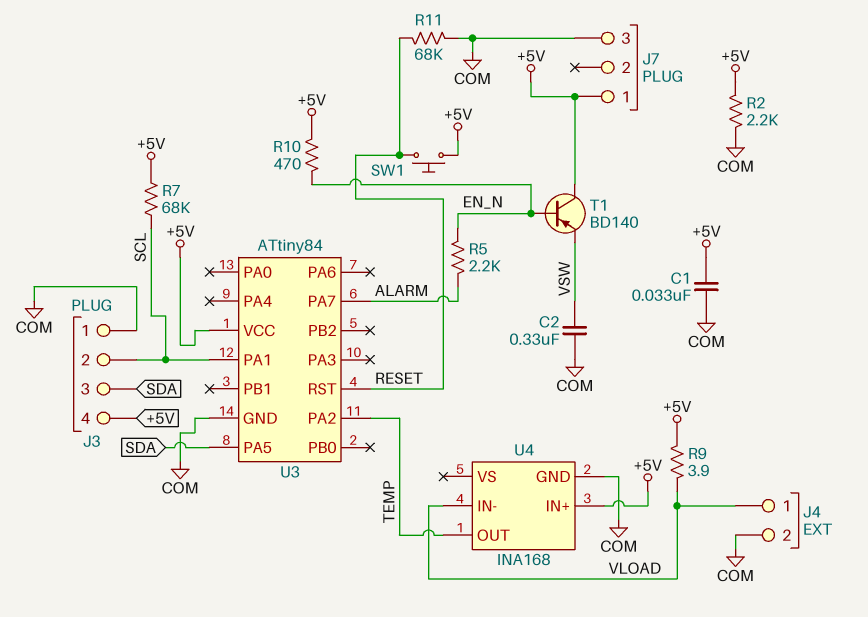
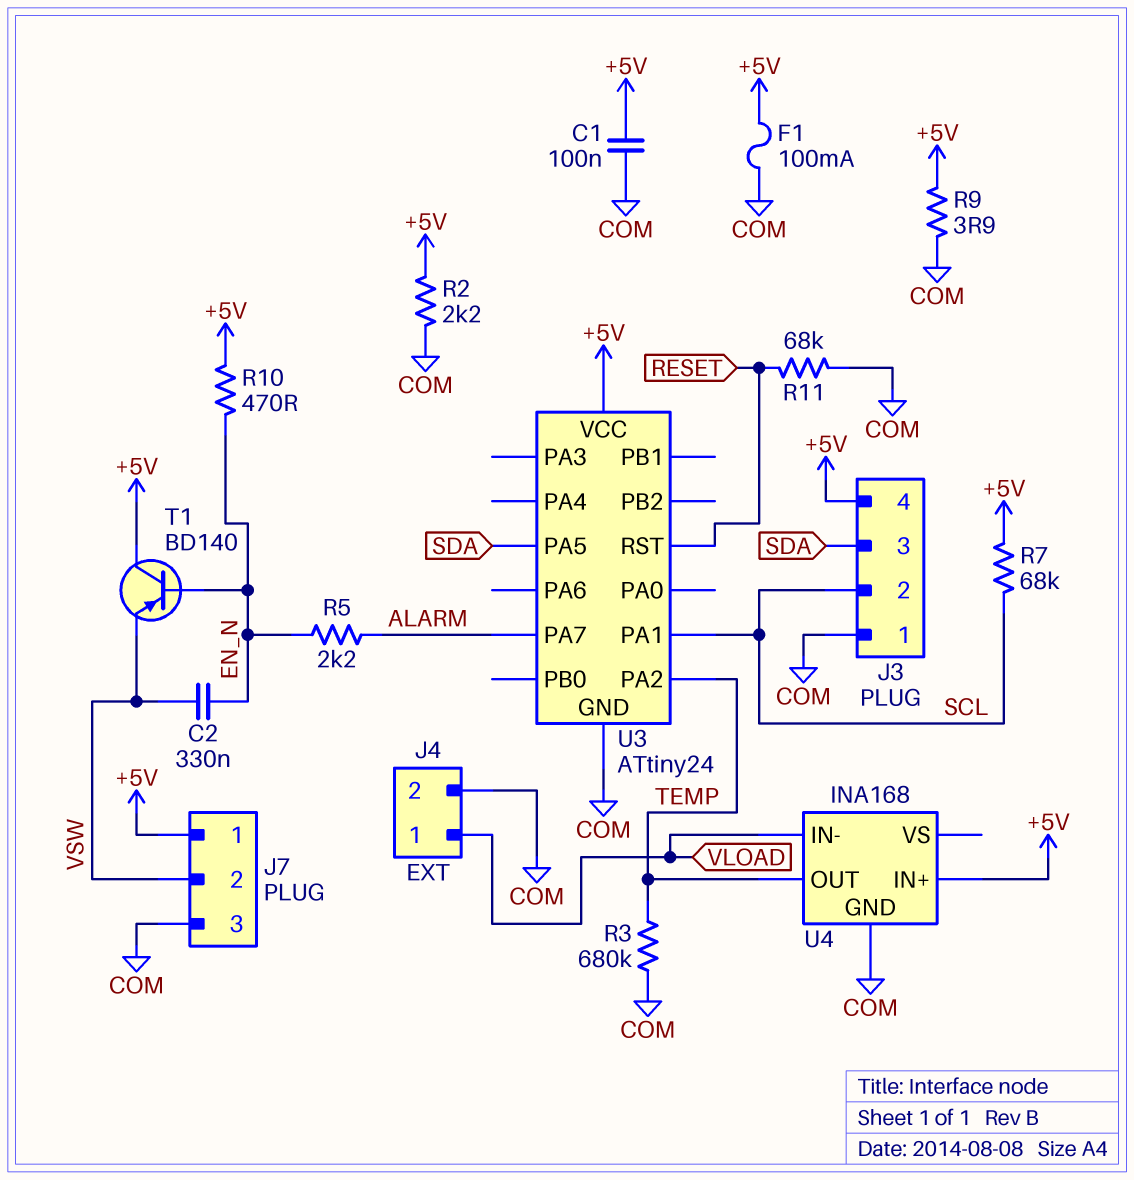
C1: 33nF (+5V, COM) -> 100nF (+5V, COM)
C2: 330nF (COM, VSW) -> 330nF (EN_N, VSW)
F1: none -> 100mA (+5V, COM)
J7 pin 2: none -> VSW
R3: none -> 680k (COM, TEMP)
R9: 3.9 (+5V, VLOAD) -> 3.9 (+5V, COM)
SW1: button (+5V, RESET) -> none
U3: ATtiny84 -> ATtiny24

